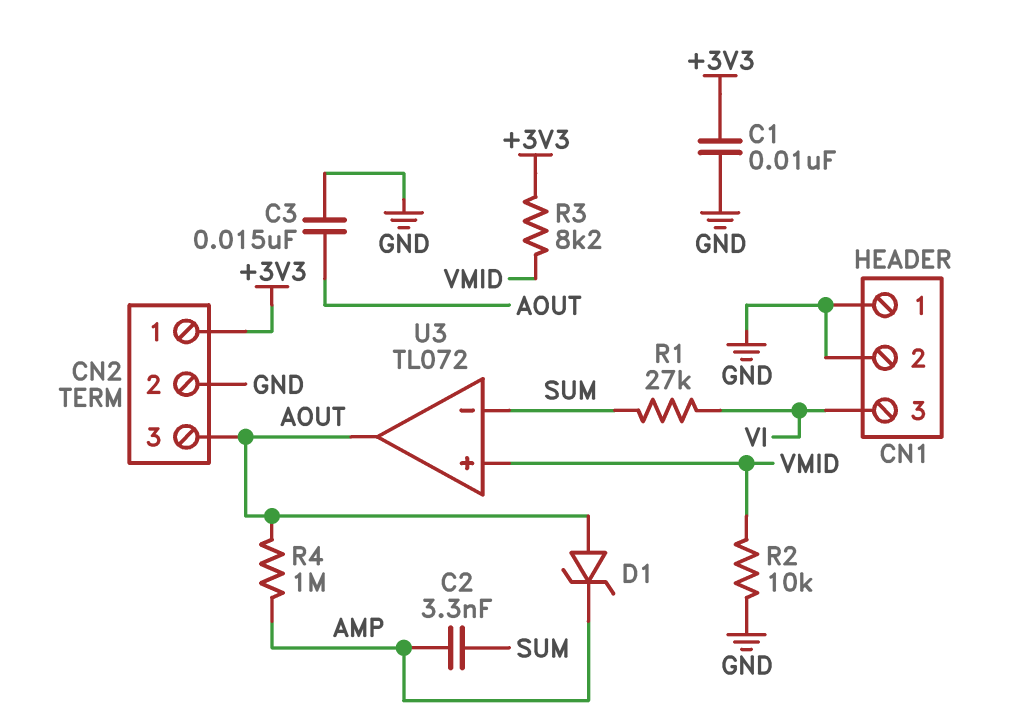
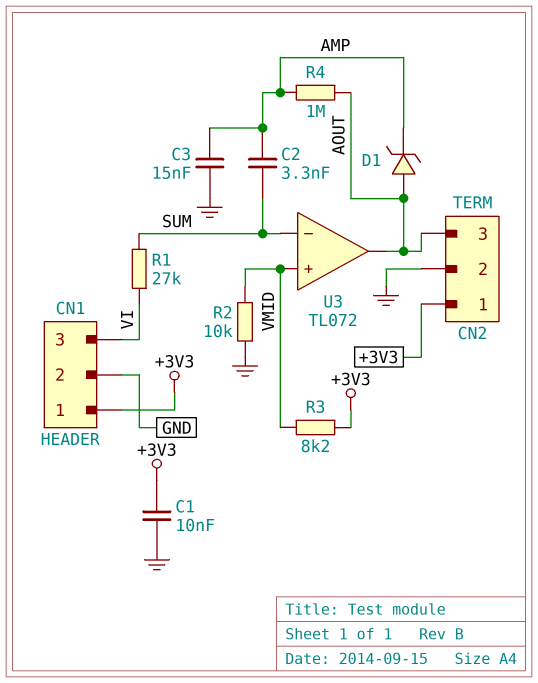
C3: 15nF (AOUT, GND) -> 15nF (AMP, GND)
CN1 pin 1: GND -> +3V3

